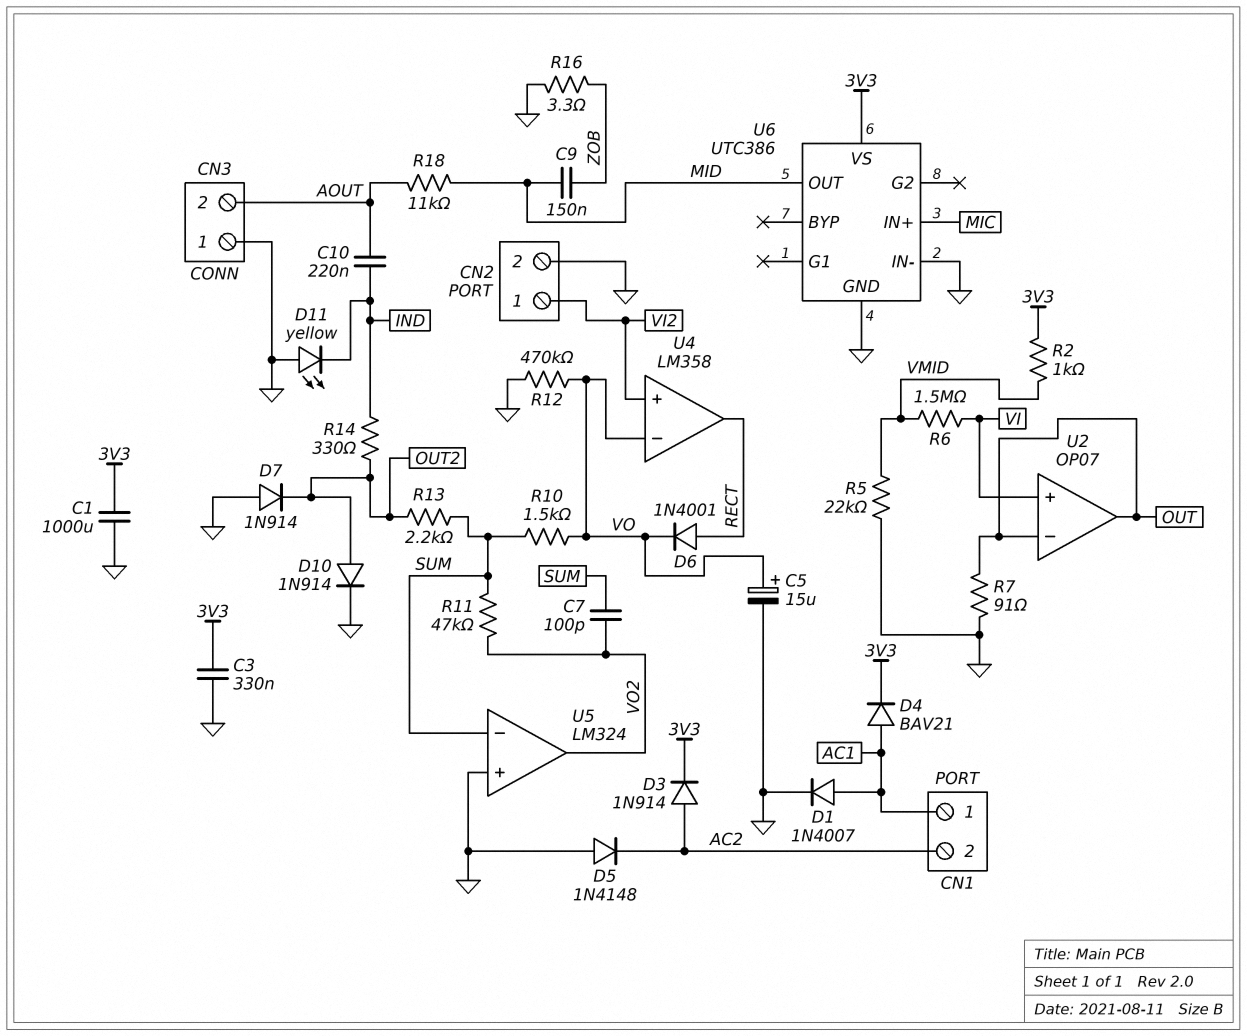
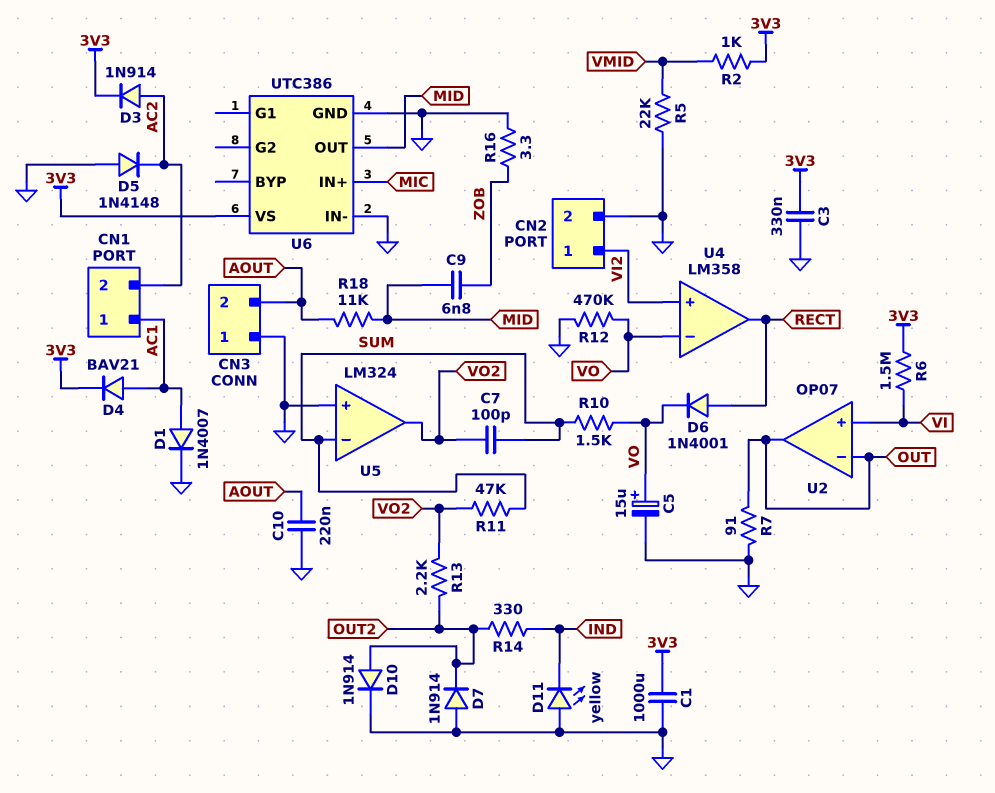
C9: 150nF (MID, ZOB) -> 6.8nF (MID, ZOB)
C10: 220nF (AOUT, IND) -> 220nF (AOUT, GND)
R6: 1.5M (VI, VMID) -> 1.5M (3V3, VI)
R13: 2.2k (OUT2, SUM) -> 2.2k (OUT2, VO2)

